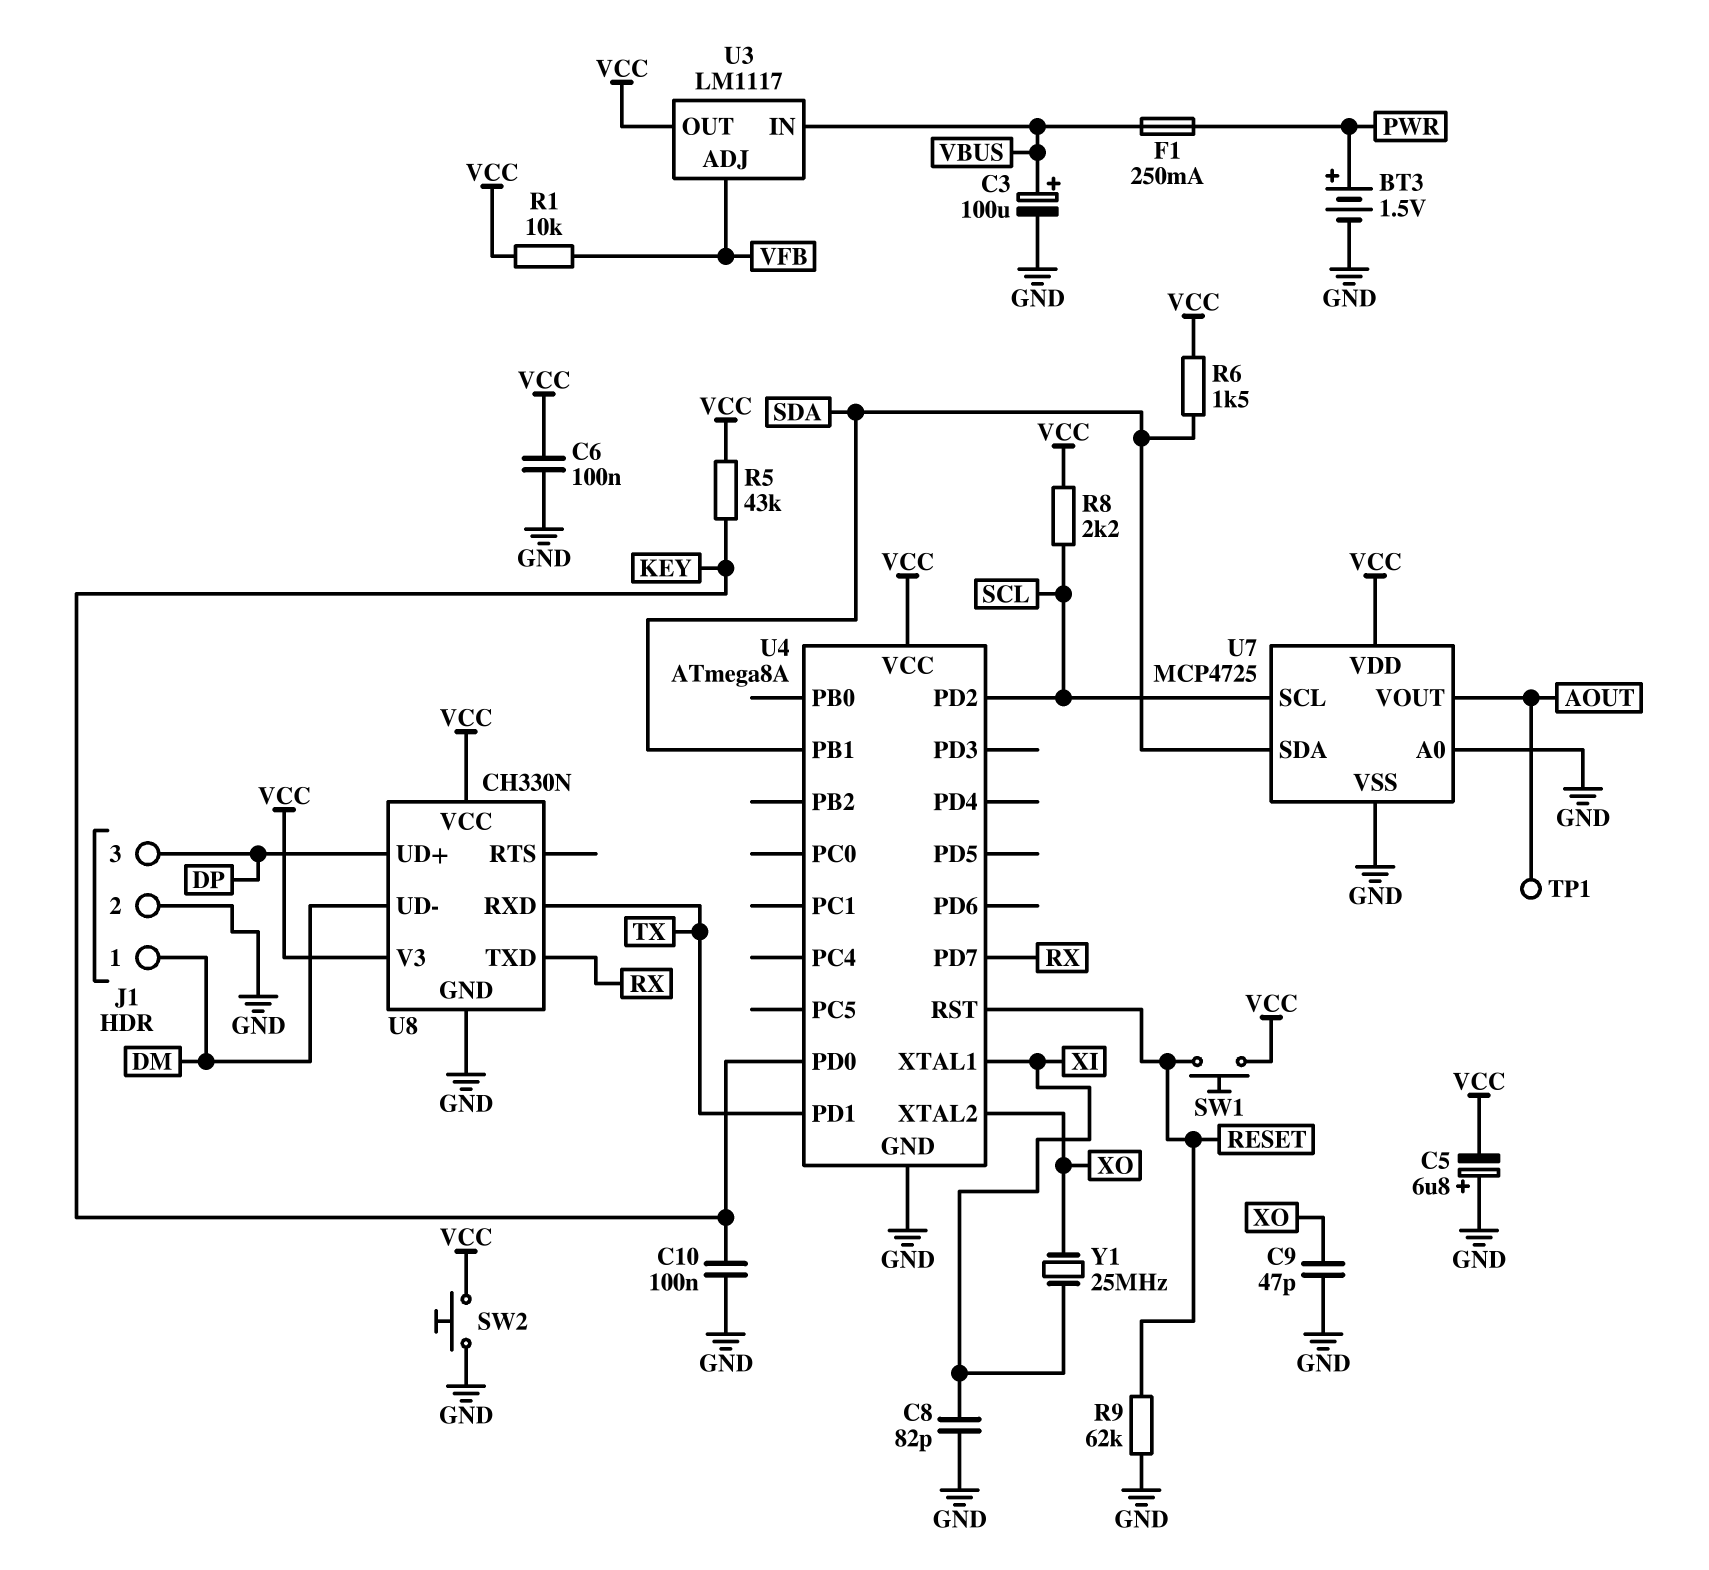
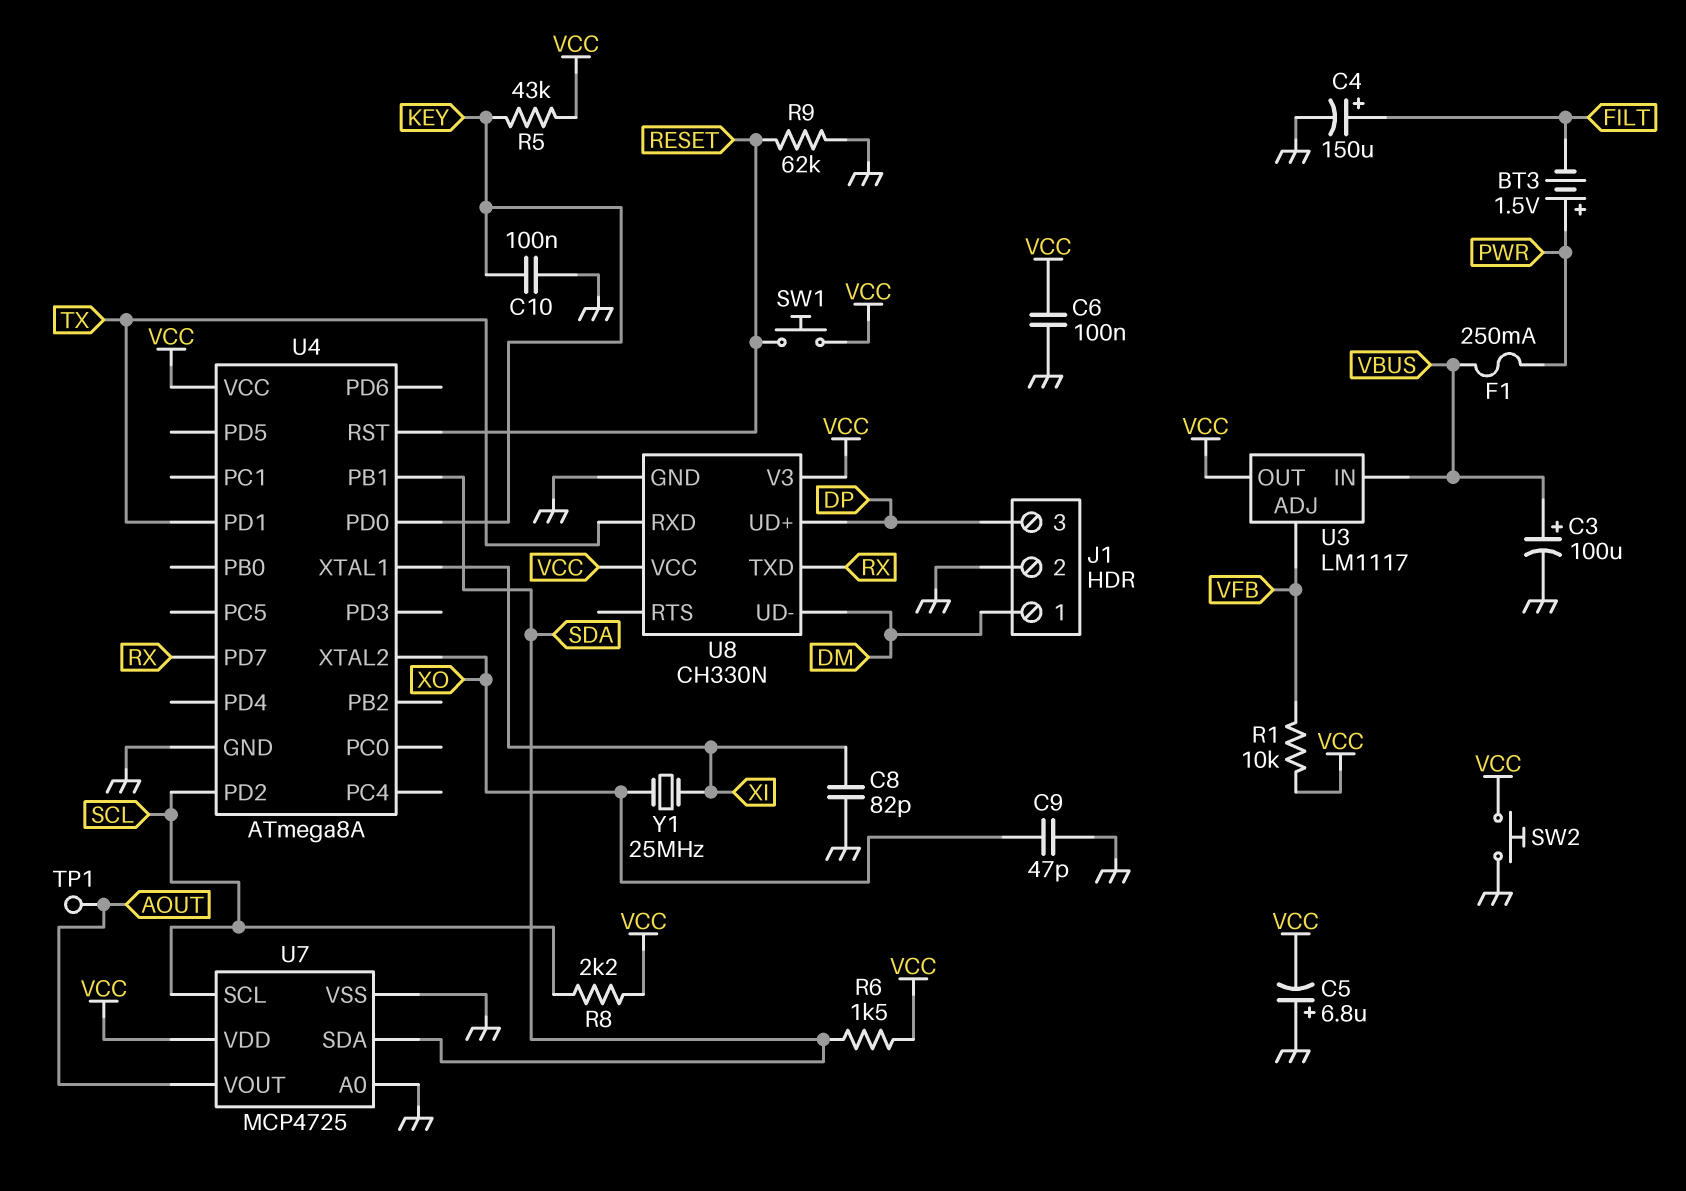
BT3: 1.5V (plus PWR, minus GND) -> 1.5V (plus PWR, minus FILT)
C4: none -> 150uF (plus FILT, minus GND)

